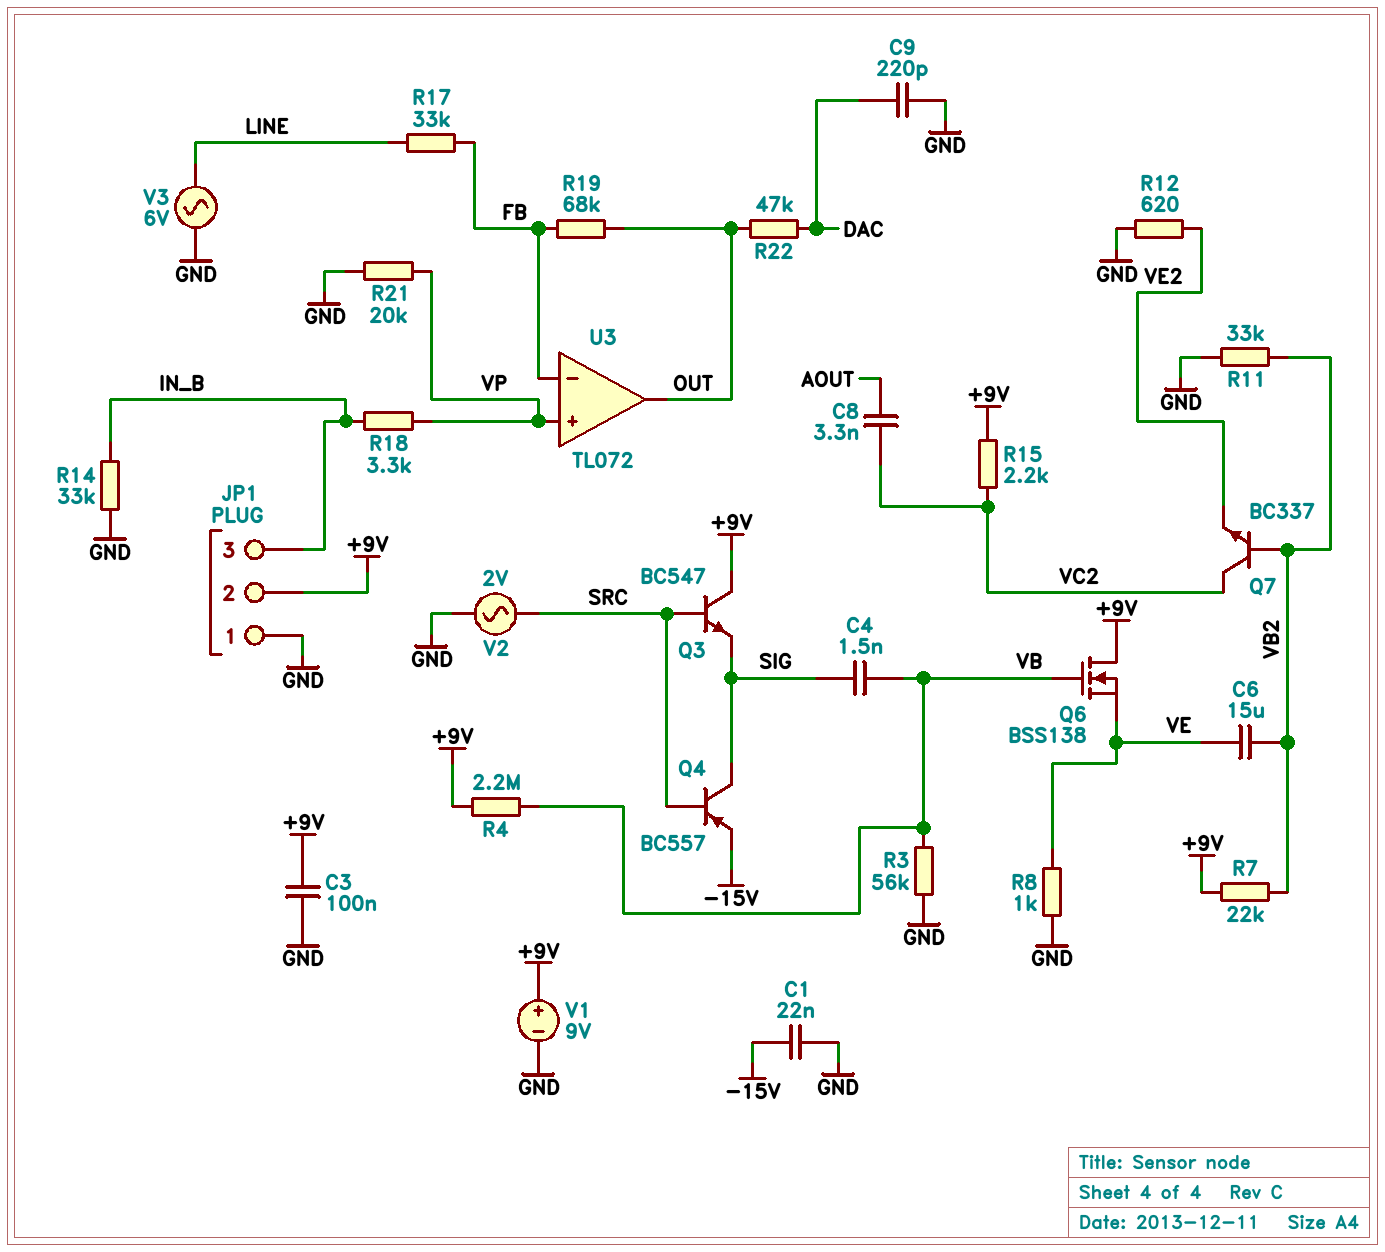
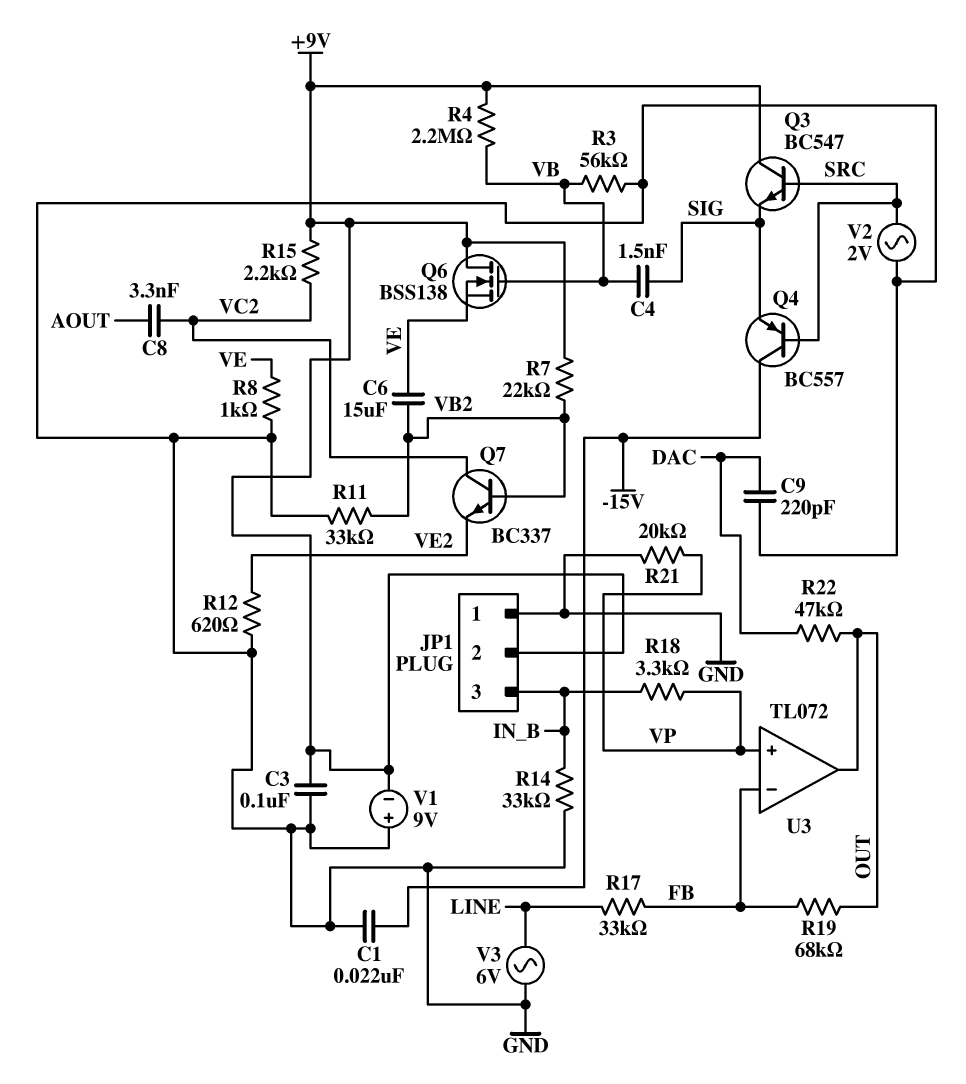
Q4: PNP BC557 (B SRC, C SIG, E -15V) -> PNP BC557 (B SRC, C -15V, E SIG)
V1: 9V (plus +9V, minus GND) -> 9V (plus GND, minus +9V)

